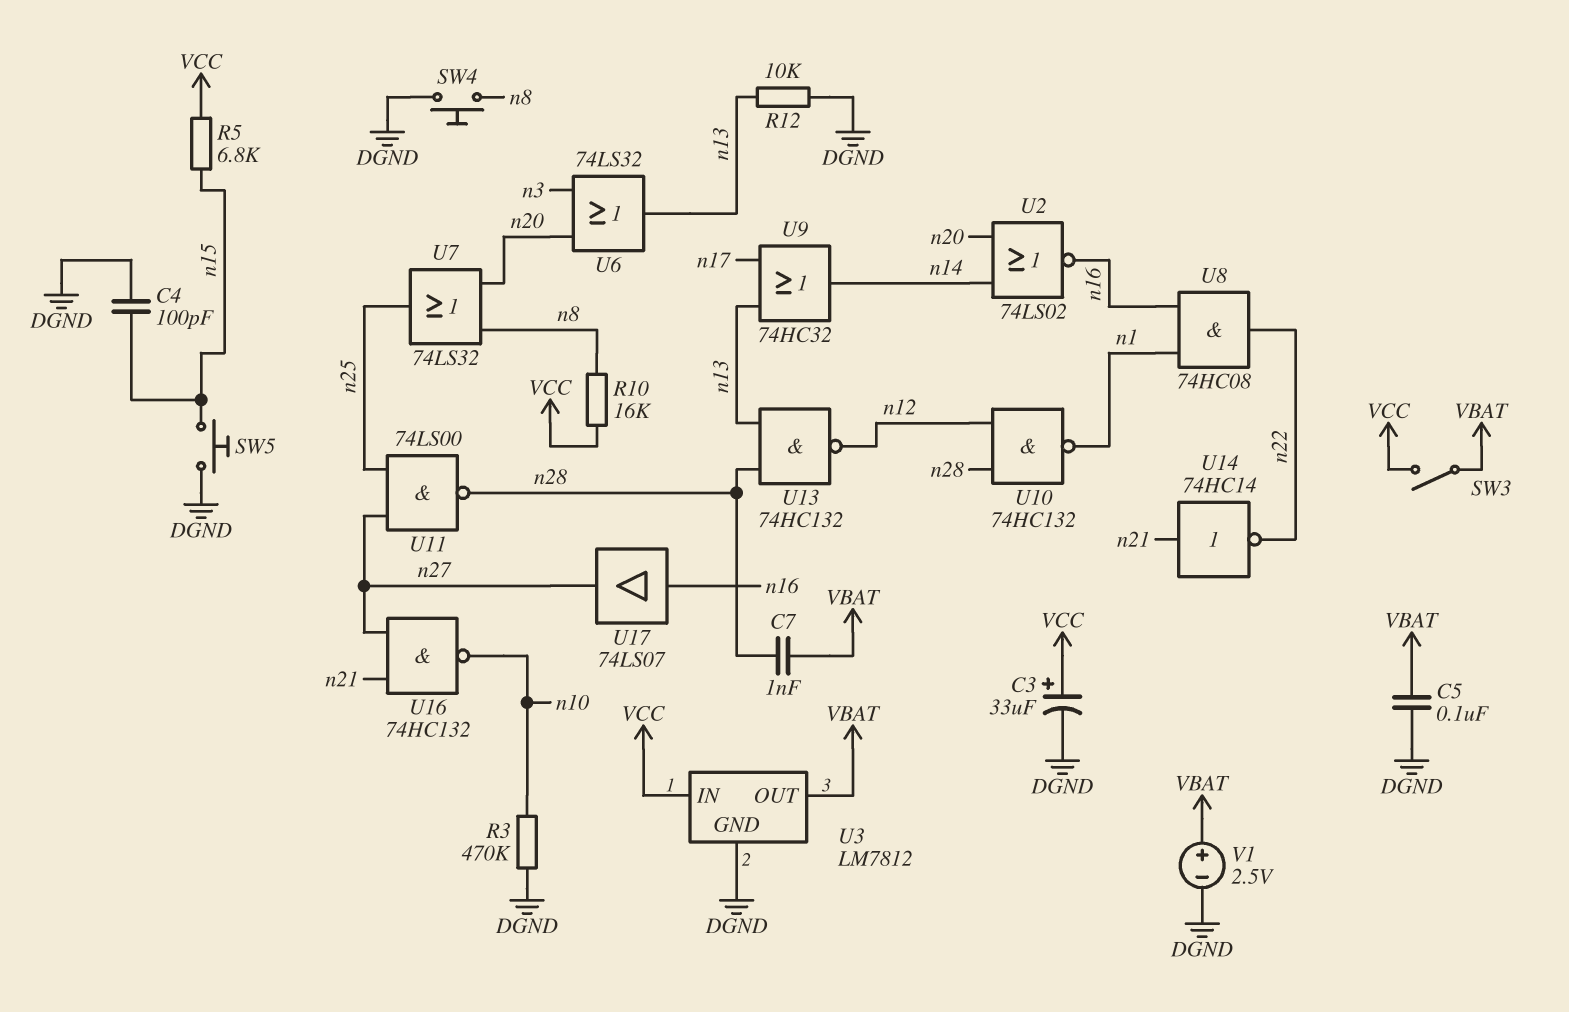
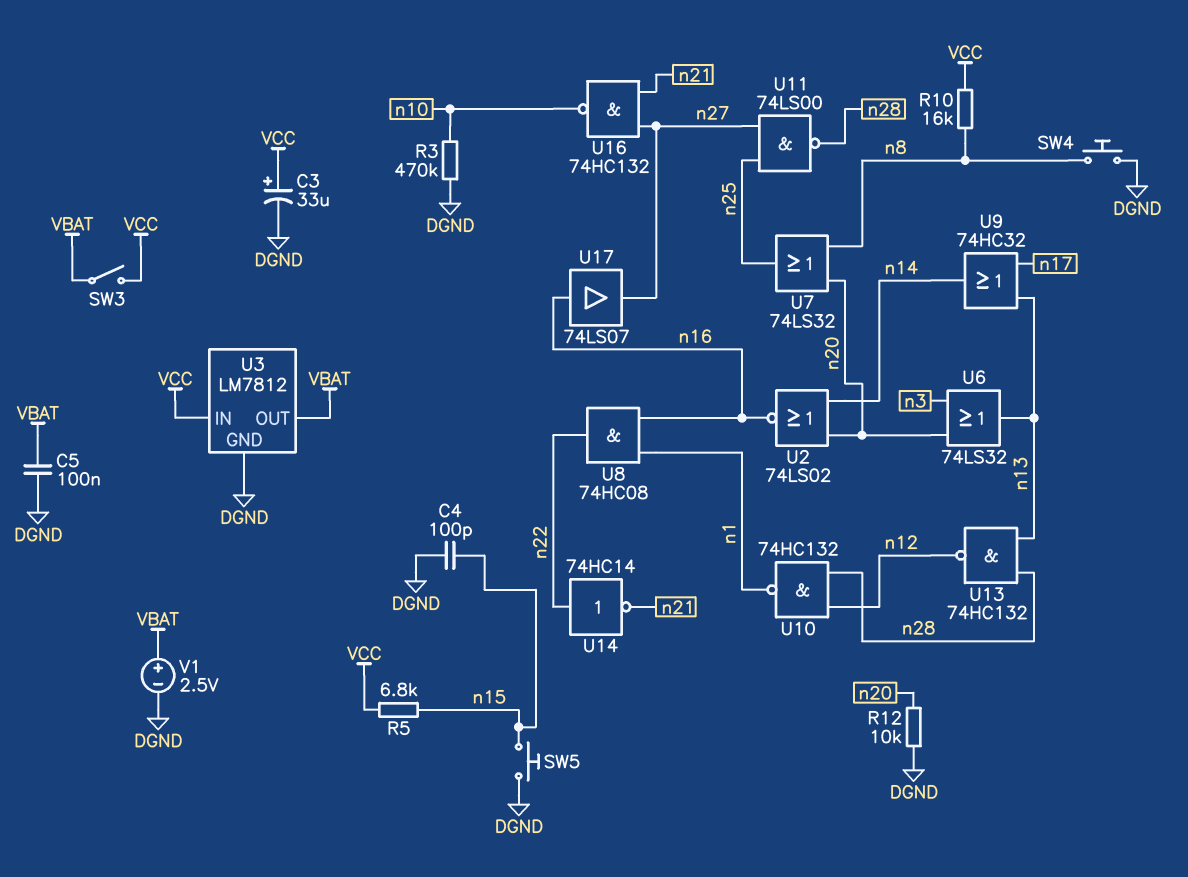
C7: 1nF (VBAT, n28) -> none
R12: 10k (DGND, n13) -> 10k (DGND, n20)
U14: NOT 74HC14 (in n21, out n22) -> NOT 74HC14 (in n22, out n21)

